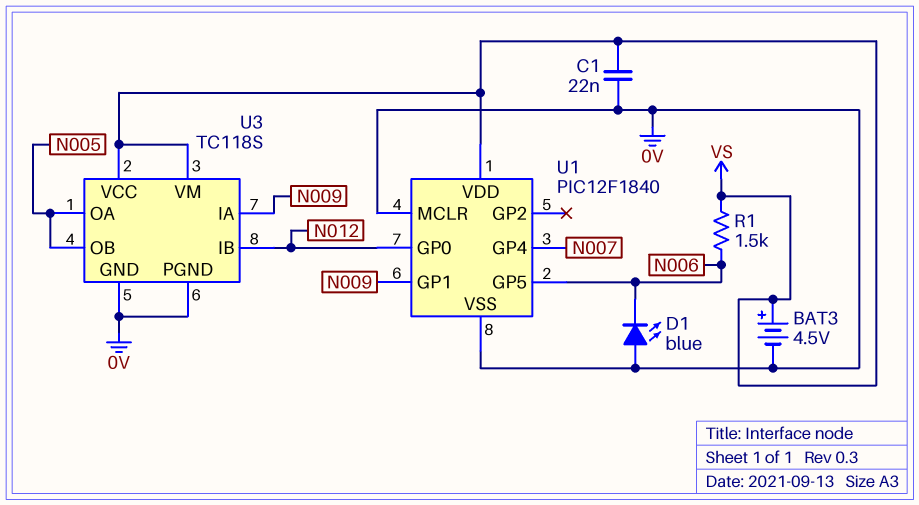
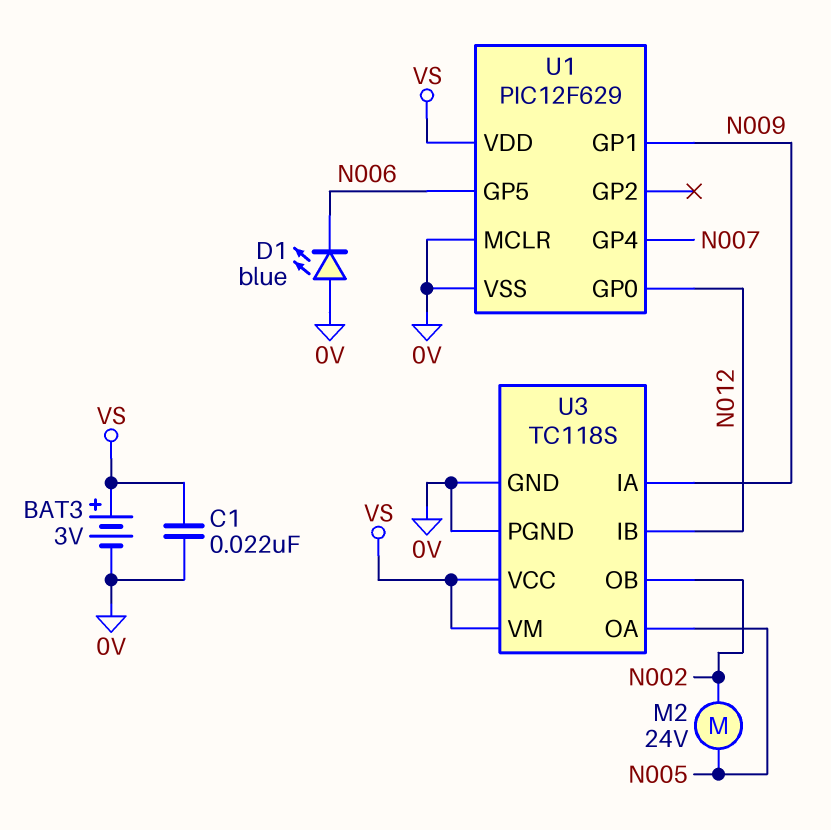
BAT3: 4.5V (plus VS, minus 0V) -> 3V (plus VS, minus 0V)
M2: none -> motor 24V (N002, N005)
R1: 1.5k (N006, VS) -> none
U1: PIC12F1840 -> PIC12F629
U3 pin OB: N005 -> N002

